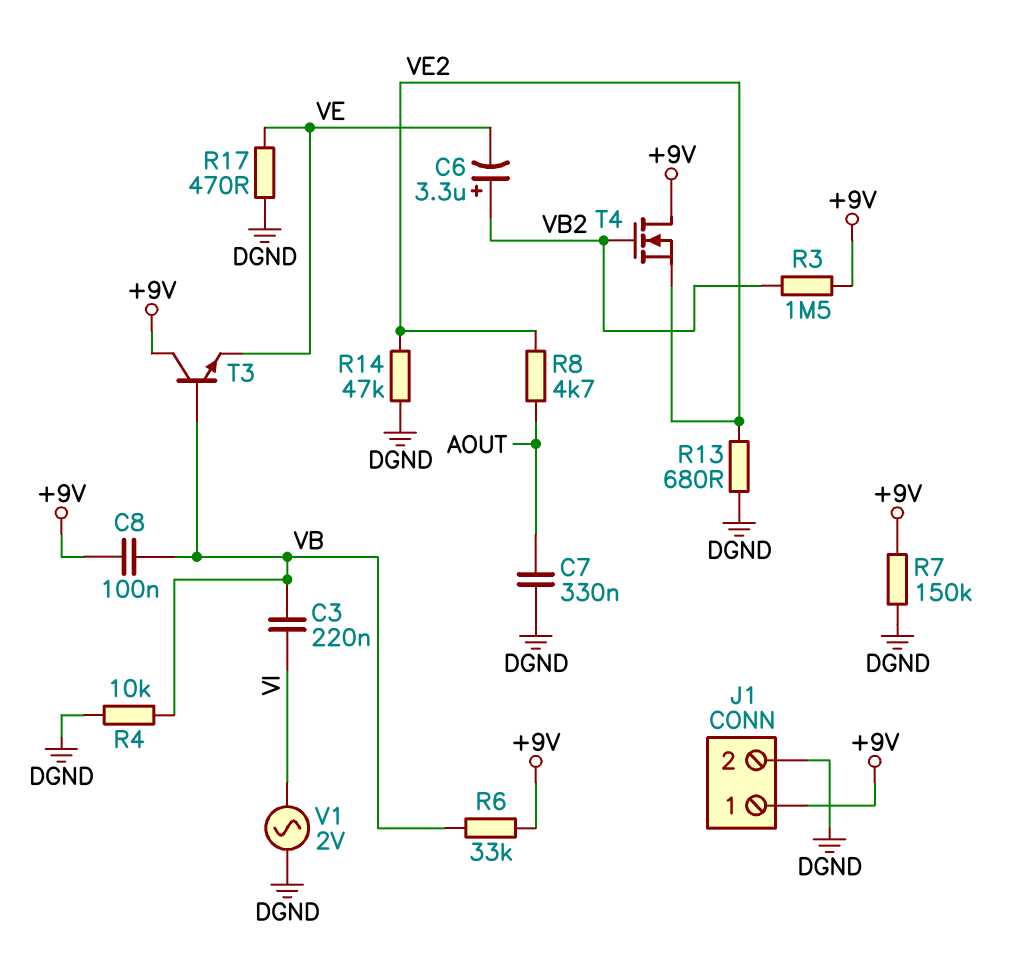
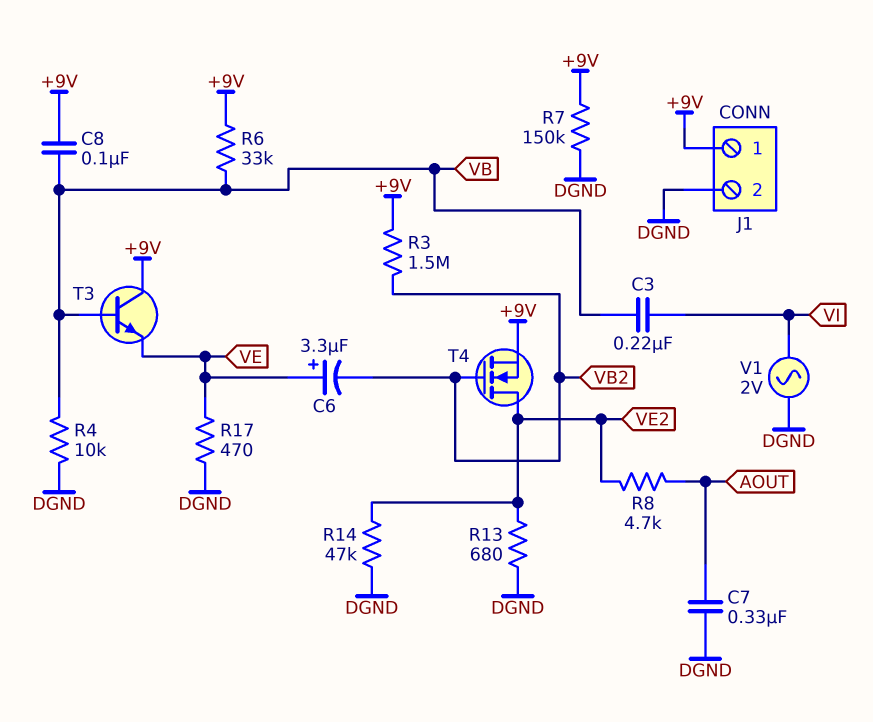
C6: 3.3uF (plus VB2, minus VE) -> 3.3uF (plus VE, minus VB2)
T4: NMOS (G VB2, D +9V, S VE2) -> NMOS (G VB2, D VE2, S +9V)

